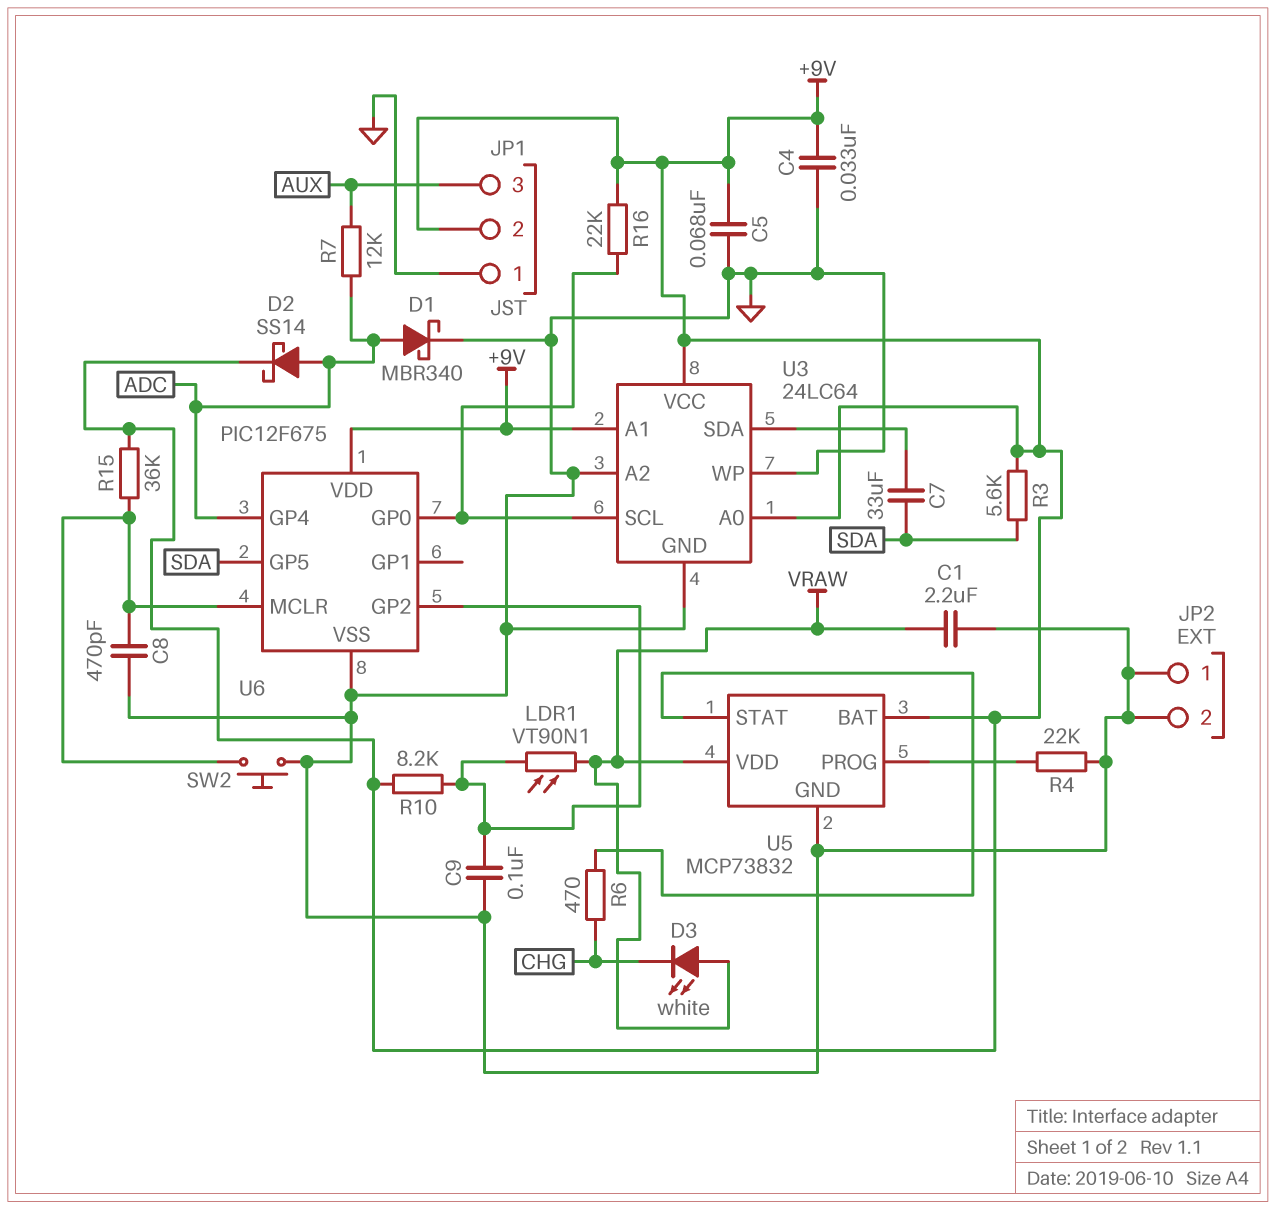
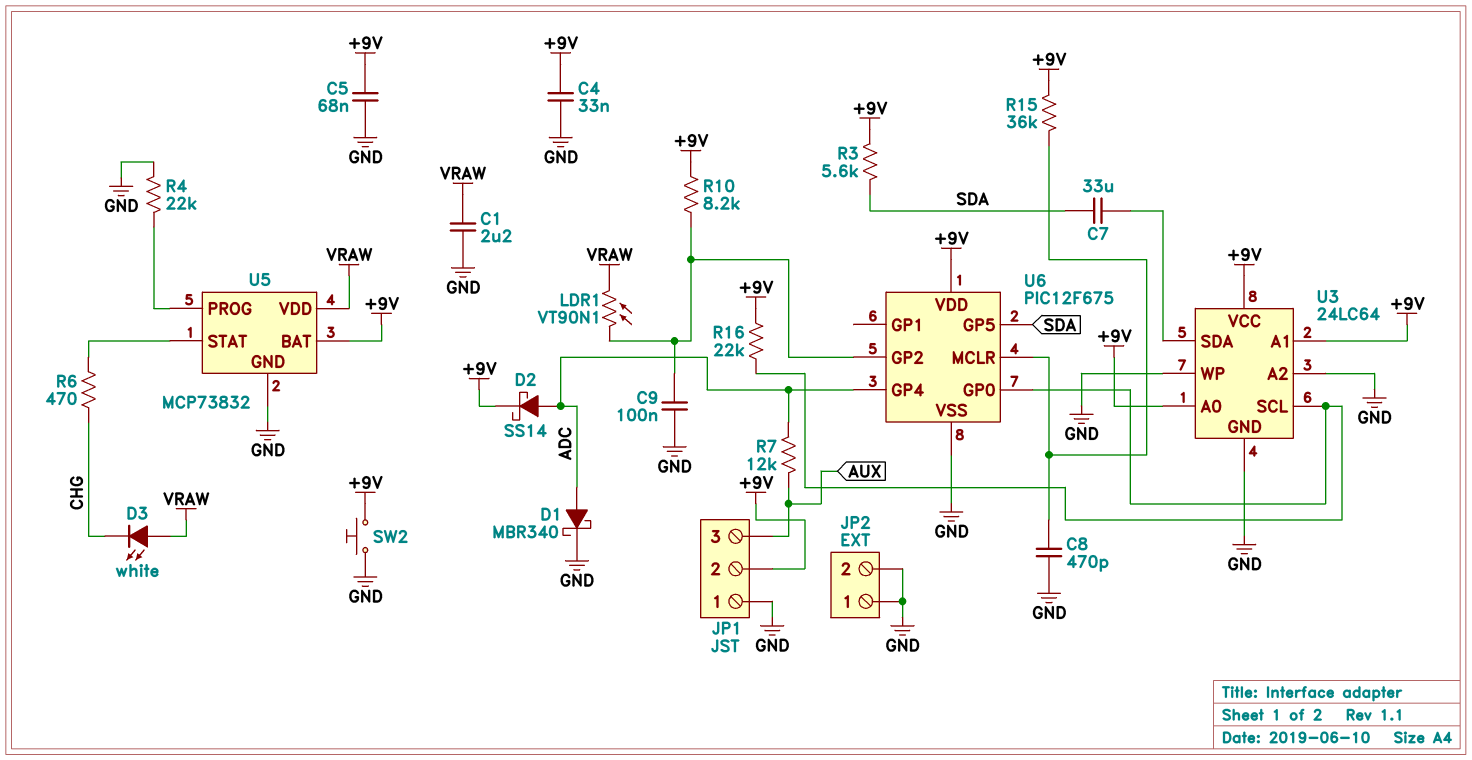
SW2: button (GND, U6/MCLR) -> button (+9V, GND)

